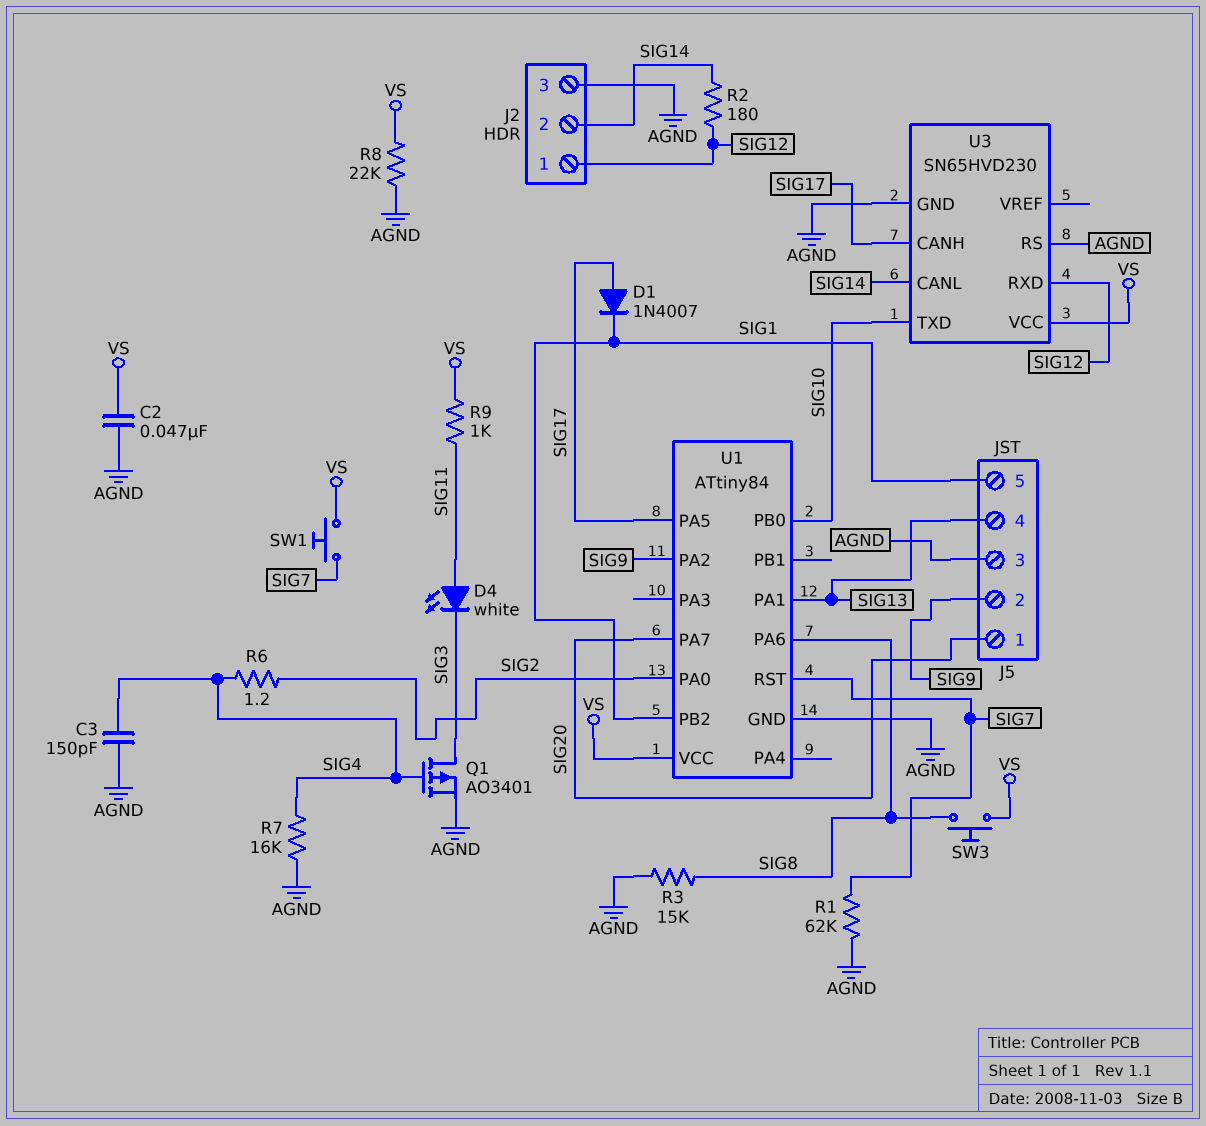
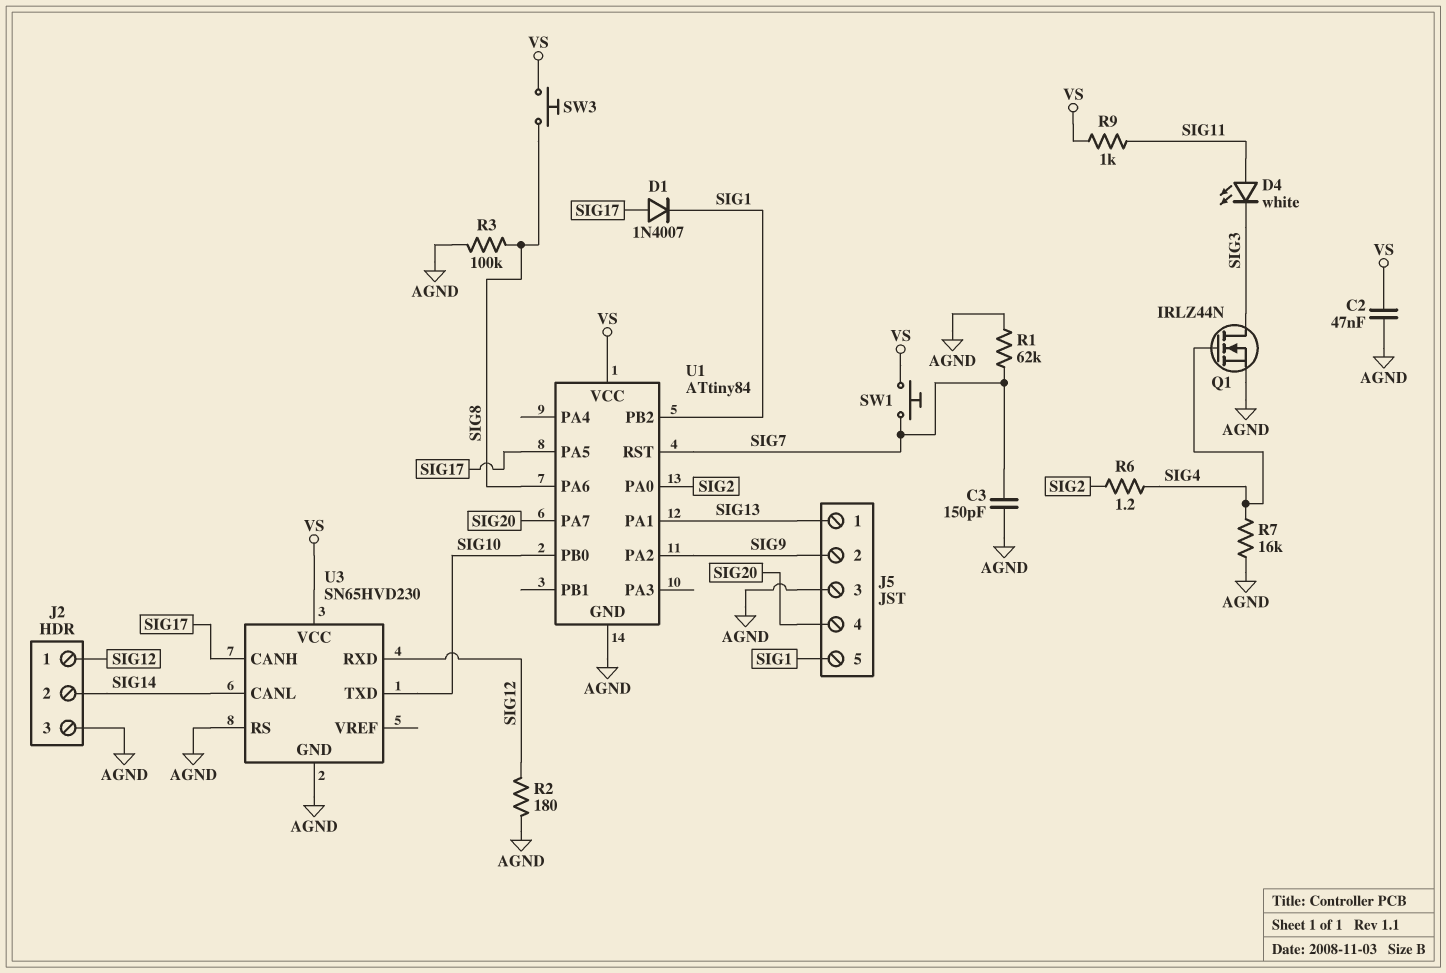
C3: 150pF (AGND, SIG4) -> 150pF (AGND, SIG7)
J5 pin 1: SIG20 -> SIG13
J5 pin 4: SIG13 -> SIG20
Q1: PMOS AO3401 (G SIG4, D SIG3, S AGND) -> NMOS IRLZ44N (G SIG4, D SIG3, S AGND)
R2: 180 (SIG12, SIG14) -> 180 (AGND, SIG12)
R3: 15k (AGND, SIG8) -> 100k (AGND, SIG8)
R8: 22k (AGND, VS) -> none

